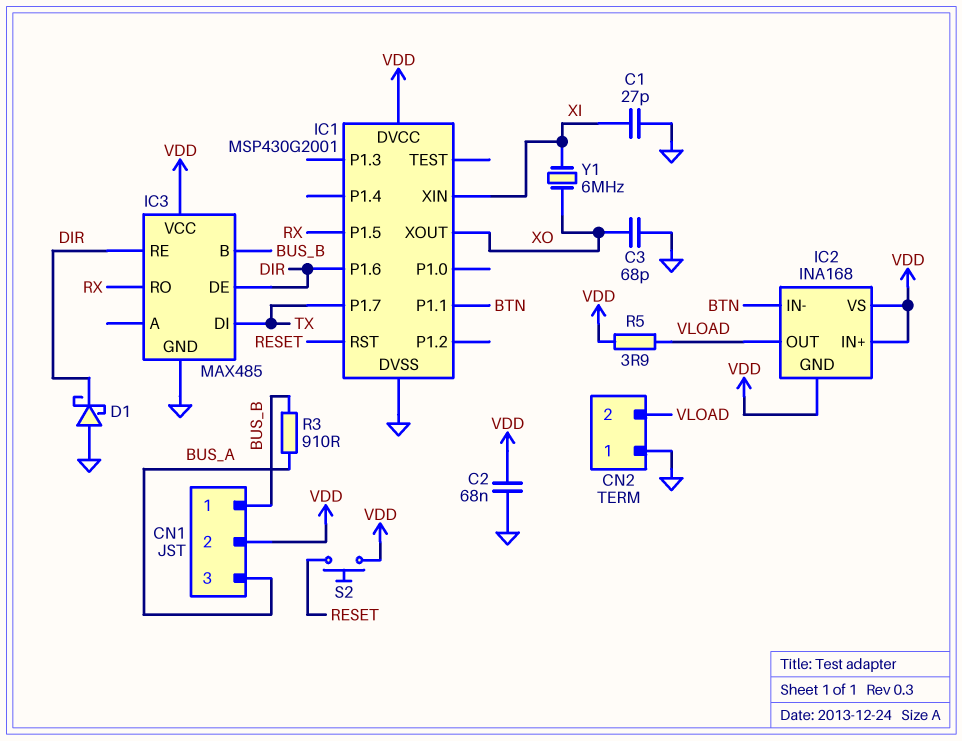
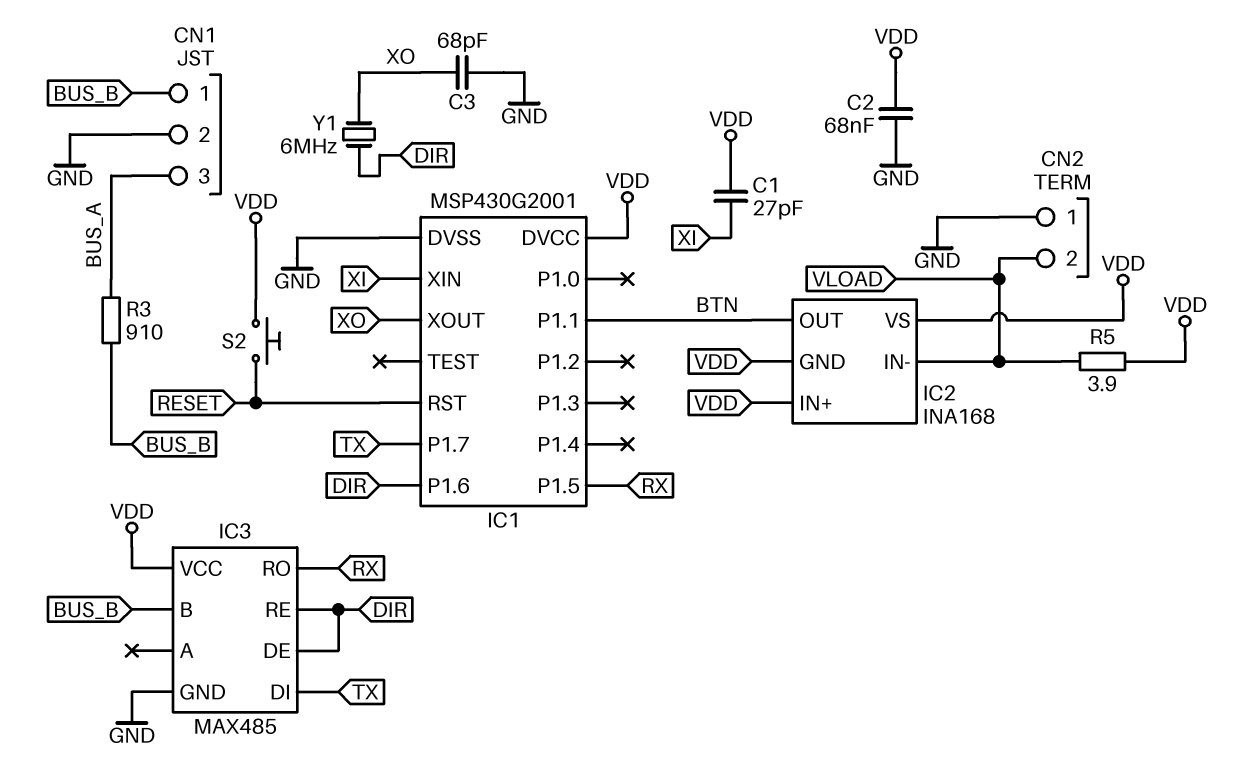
C1: 27pF (GND, XI) -> 27pF (VDD, XI)
CN1 pin 2: VDD -> GND
D1: schottky (A GND, K DIR) -> none
IC2 pin IN-: BTN -> VLOAD
IC2 pin OUT: VLOAD -> BTN
Y1: 6MHz (XI, XO) -> 6MHz (DIR, XO)

